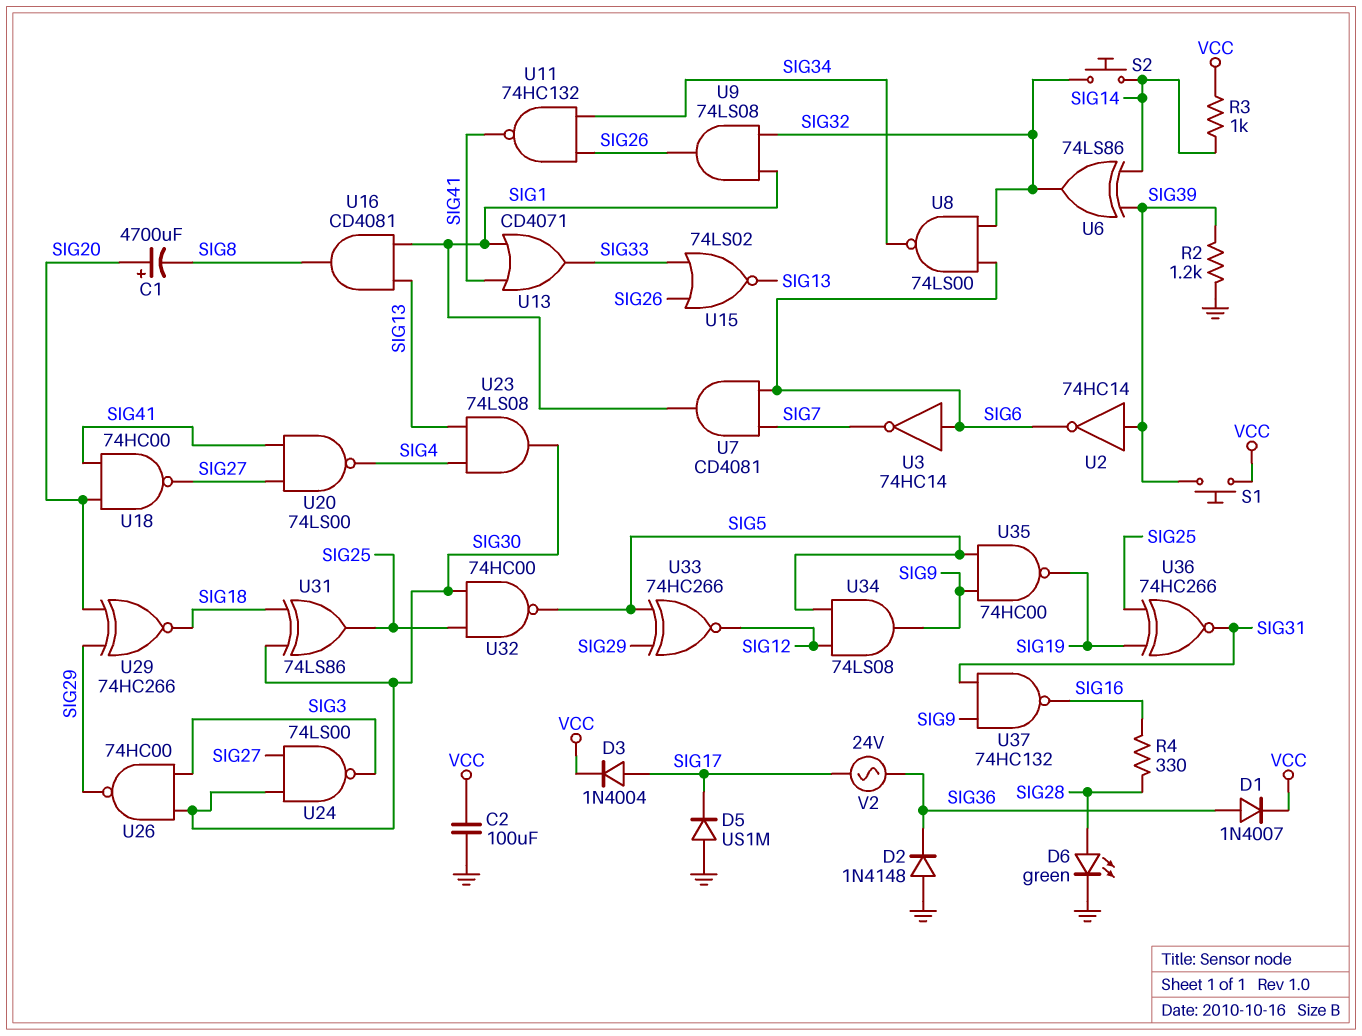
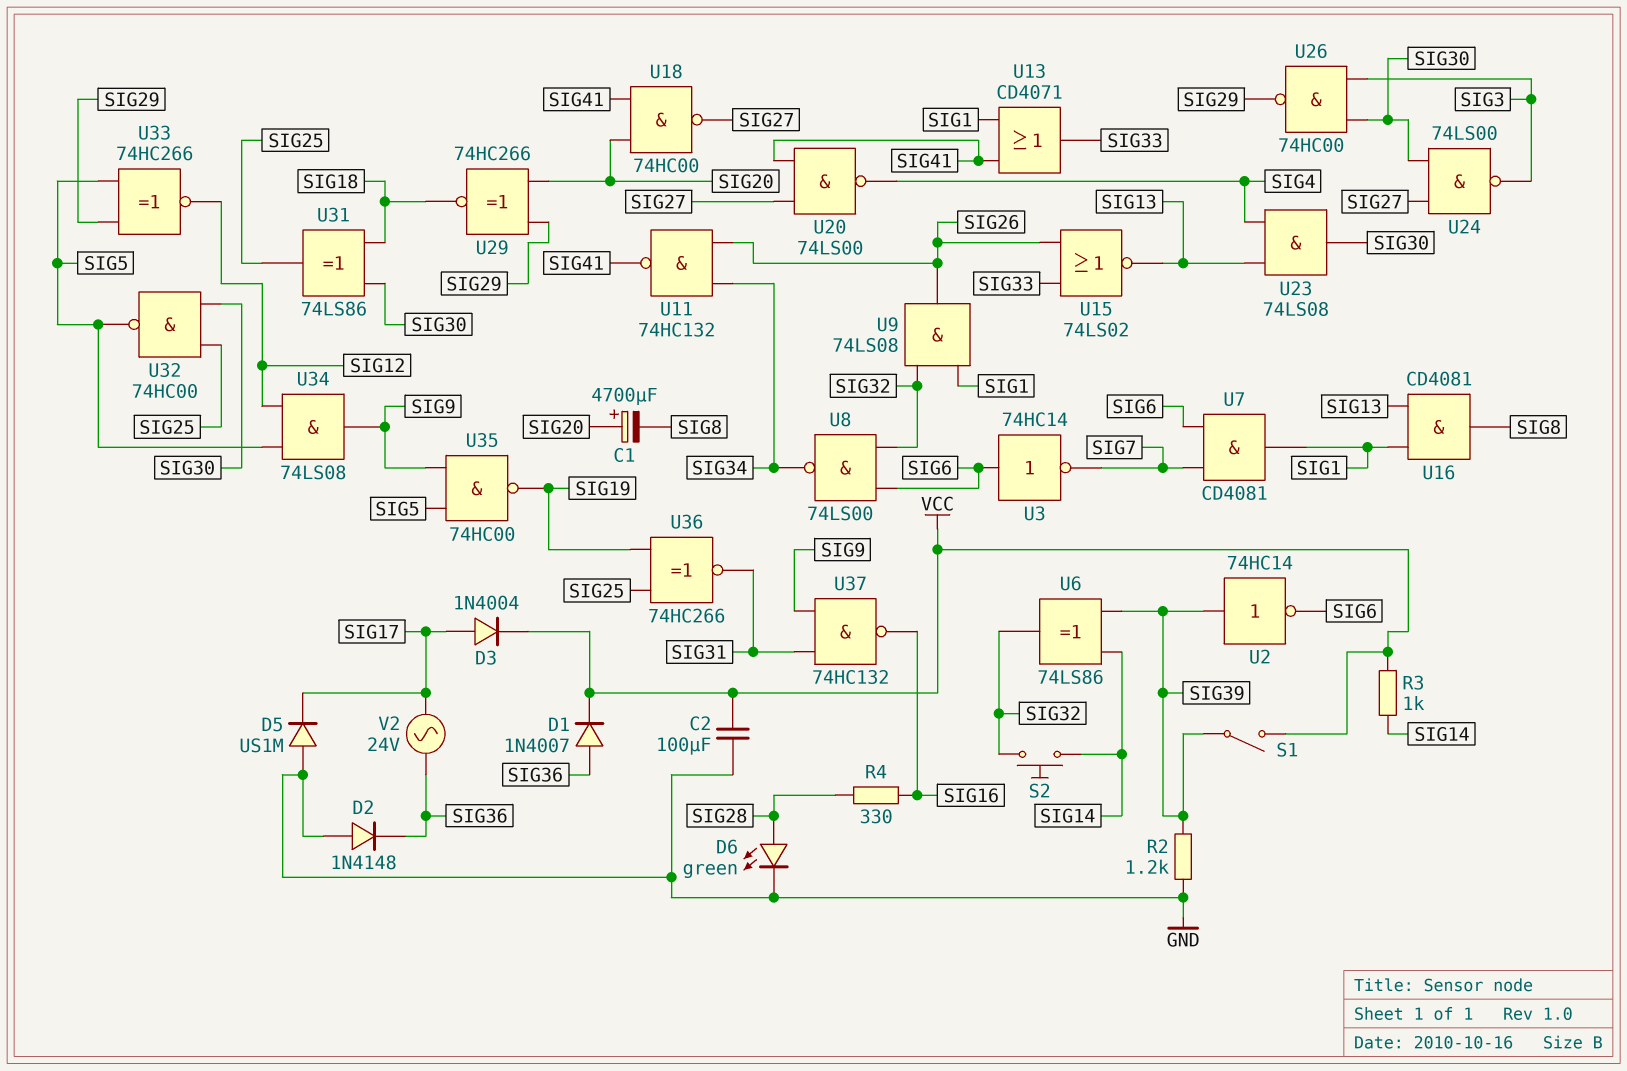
S1: button (SIG39, VCC) -> switch (SIG39, VCC)

